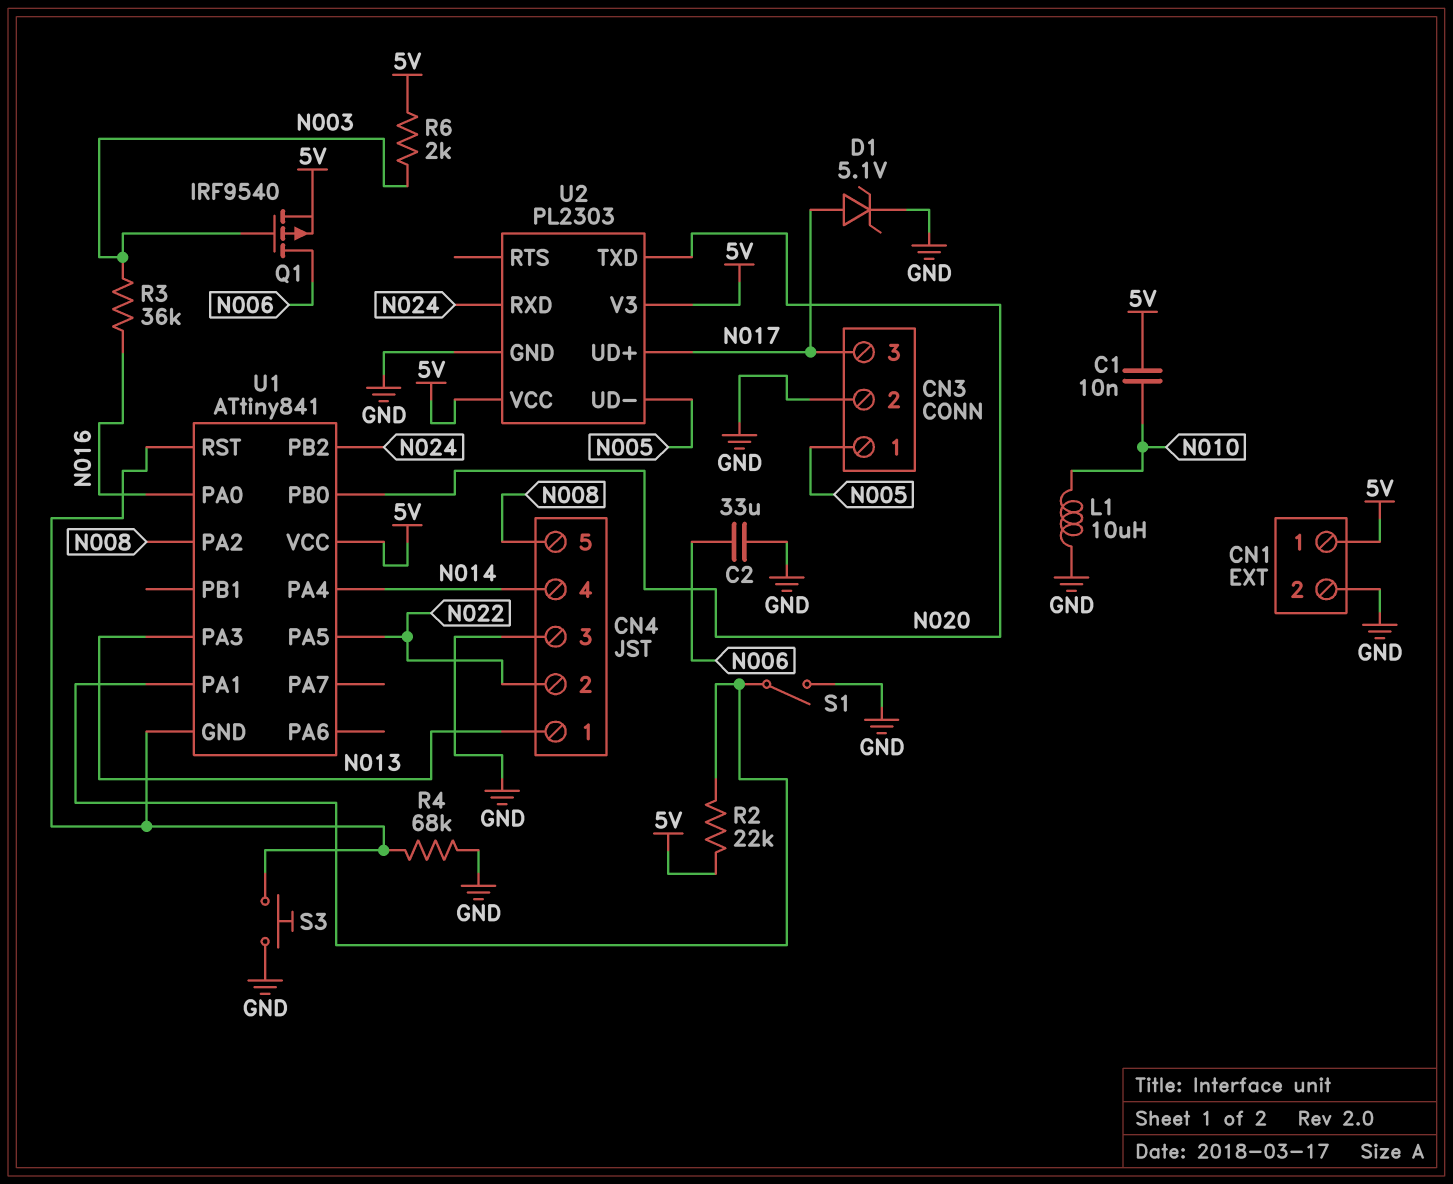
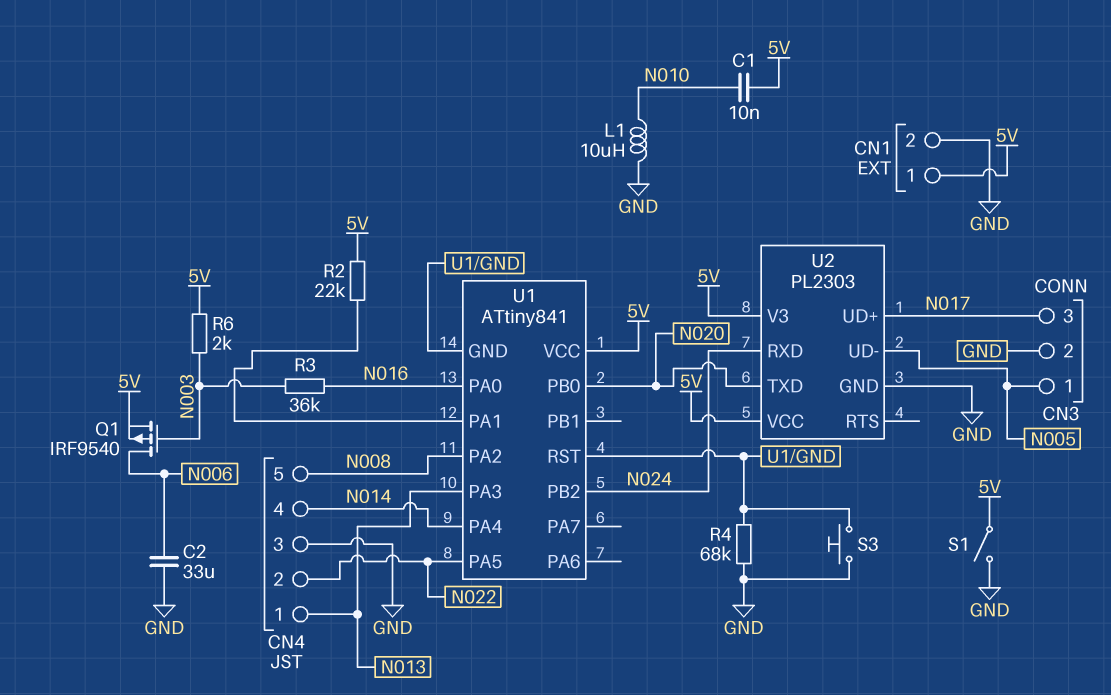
D1: zener 5.1V (A N017, K GND) -> none
S1: switch (GND, U1/PA1) -> switch (5V, GND)

